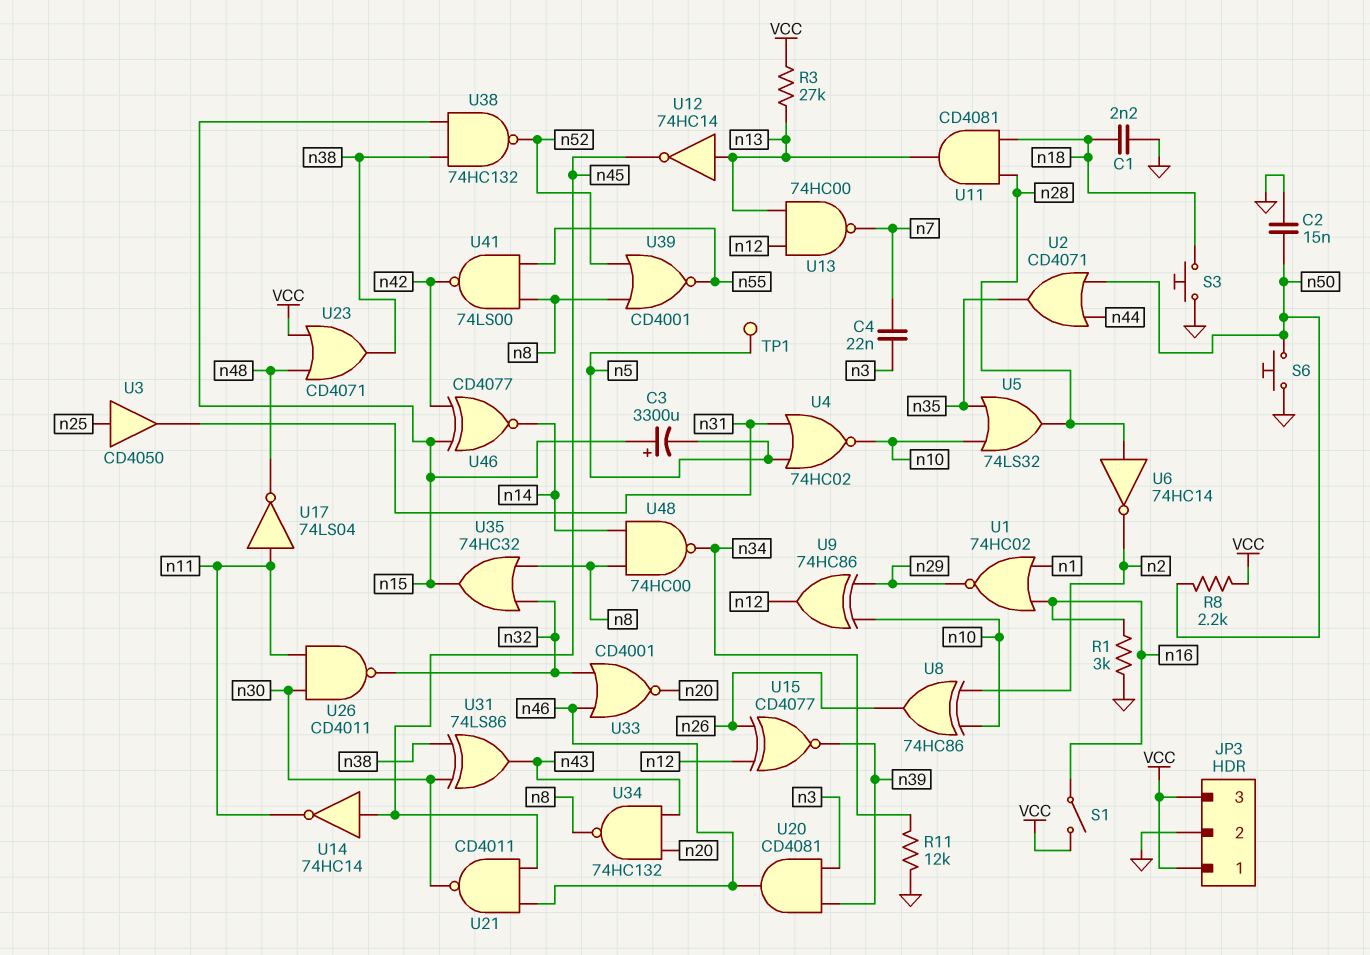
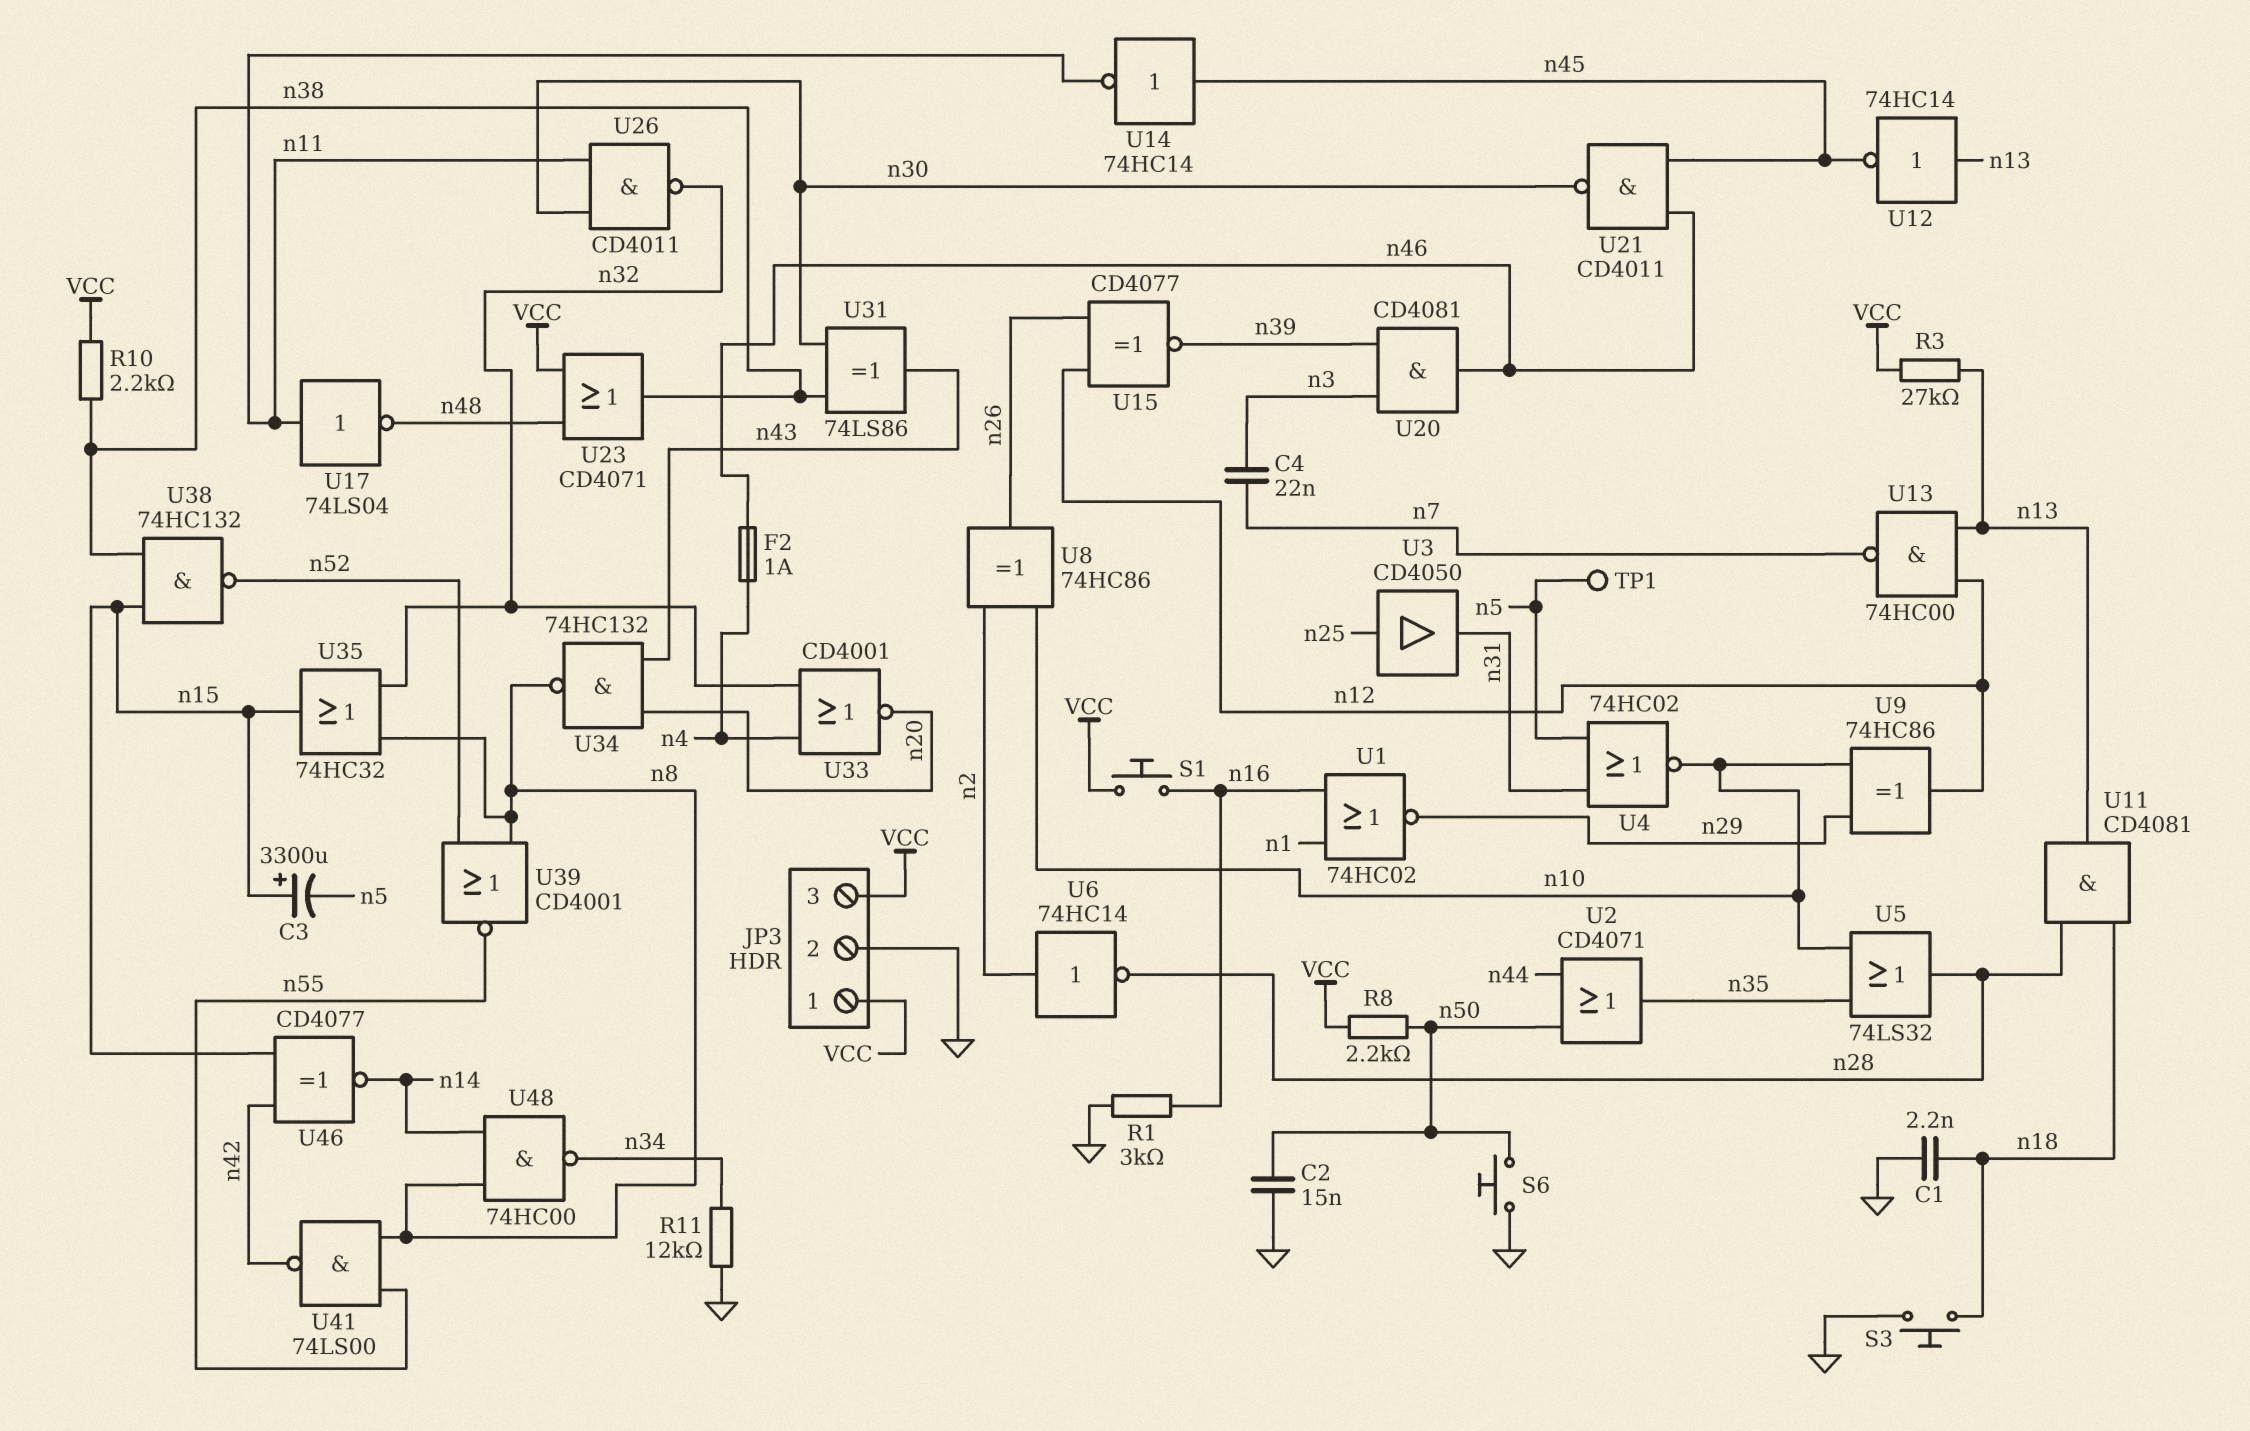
F2: none -> 1A (n4, n46)
R10: none -> 2.2k (VCC, n38)
S1: switch (VCC, n16) -> button (VCC, n16)
U6: NOT 74HC14 (in n28, out n2) -> NOT 74HC14 (in n2, out n28)
U33: NOR CD4001 (in n32, in n46, out n20) -> NOR CD4001 (in n4, in n32, out n20)

